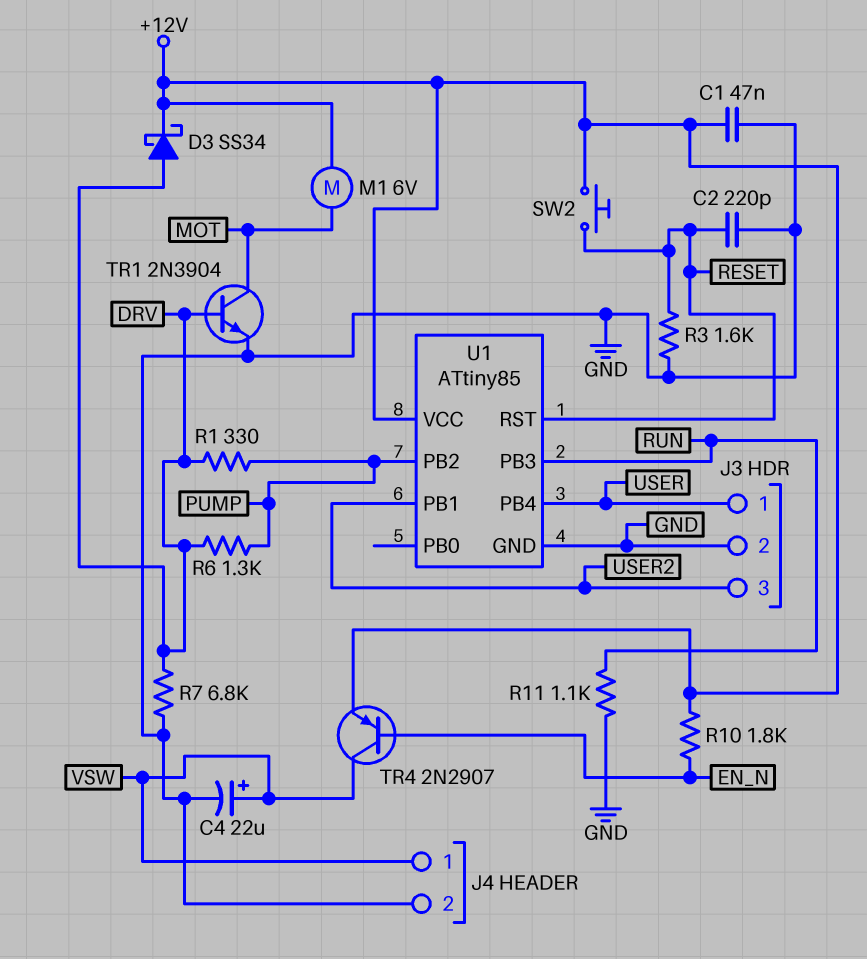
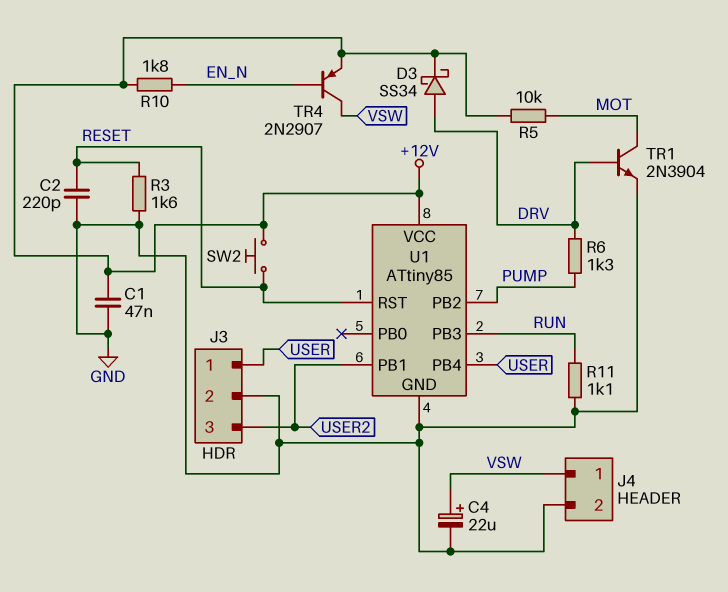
M1: motor 6V (+12V, MOT) -> none
R1: 330 (DRV, PUMP) -> none
R5: none -> 10k (+12V, MOT)
R7: 6.8k (DRV, GND) -> none

